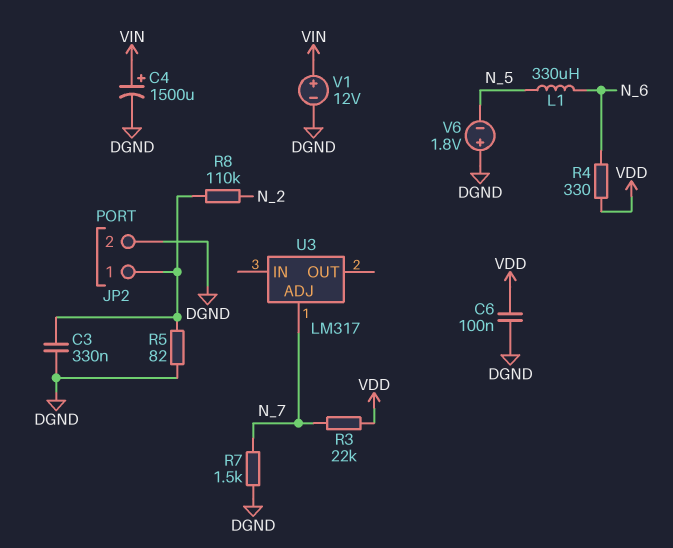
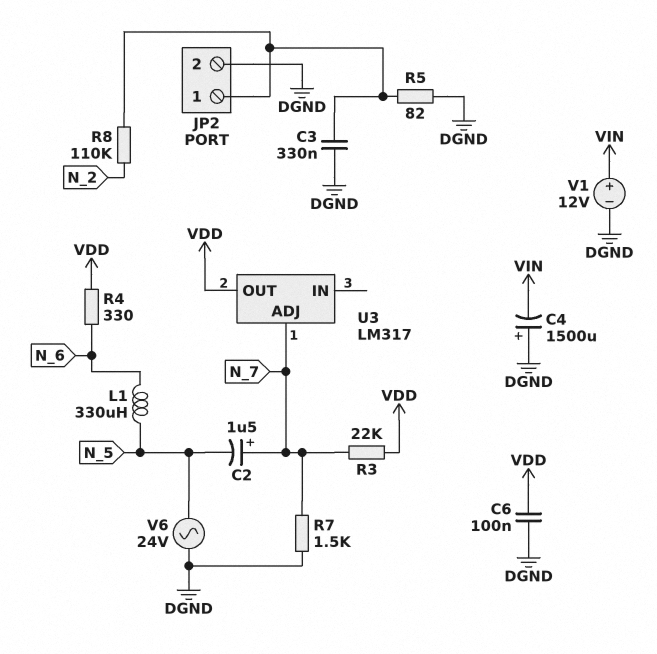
C2: none -> 1.5uF (plus N_7, minus N_5)
C4: 1500uF (plus VIN, minus DGND) -> 1500uF (plus DGND, minus VIN)
U3 pin OUT: none -> VDD
V6: 1.8V (plus DGND, minus N_5) -> AC 24V (DGND, N_5)

